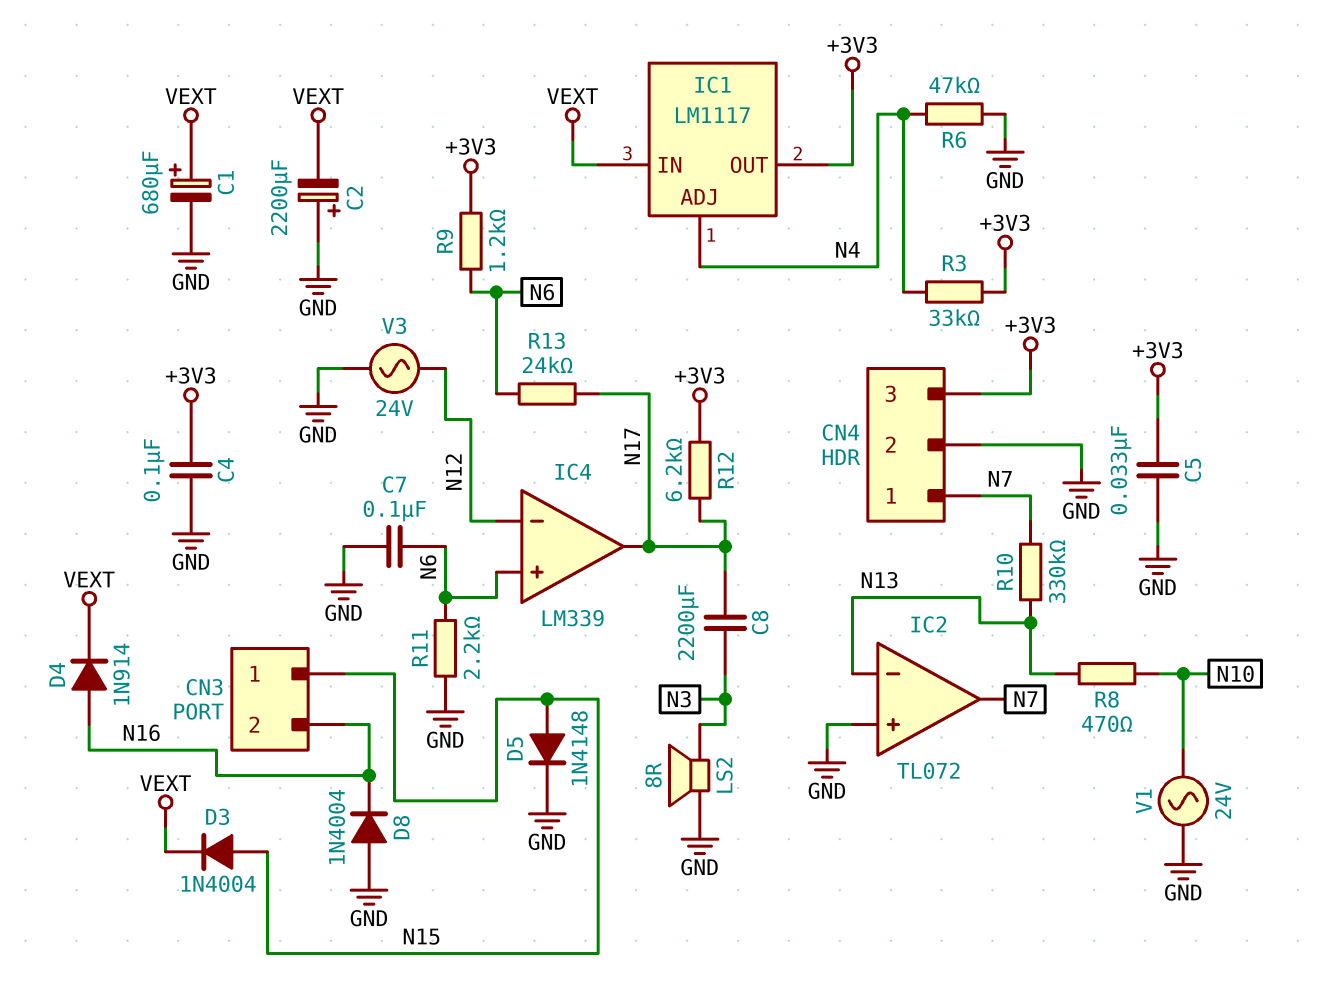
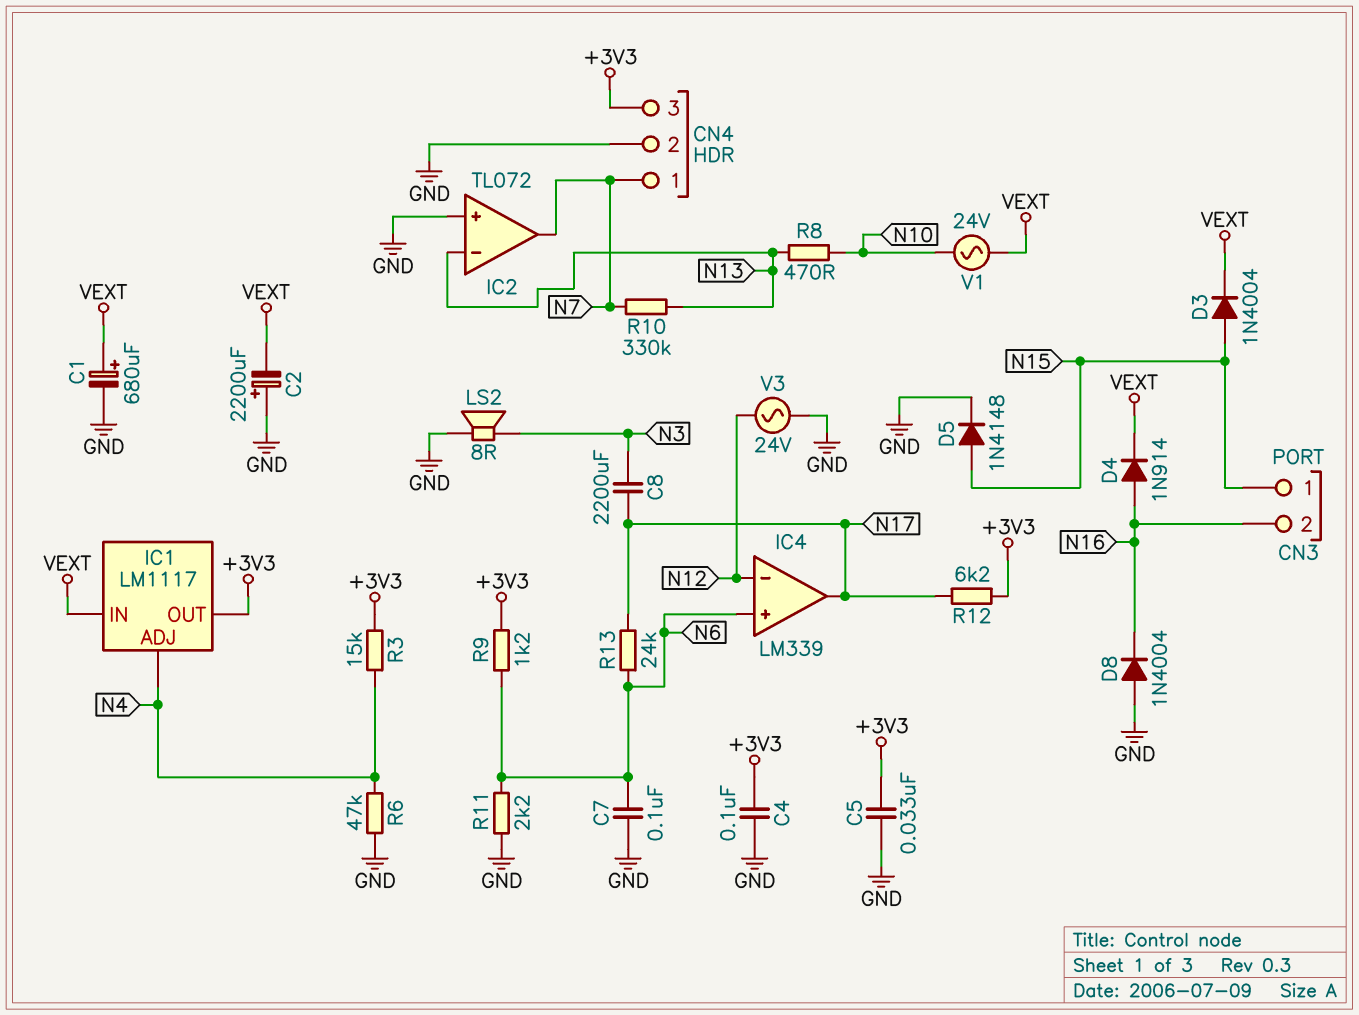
R3: 33k (+3V3, N4) -> 15k (+3V3, N4)
V1: AC 24V (GND, N10) -> AC 24V (N10, VEXT)

